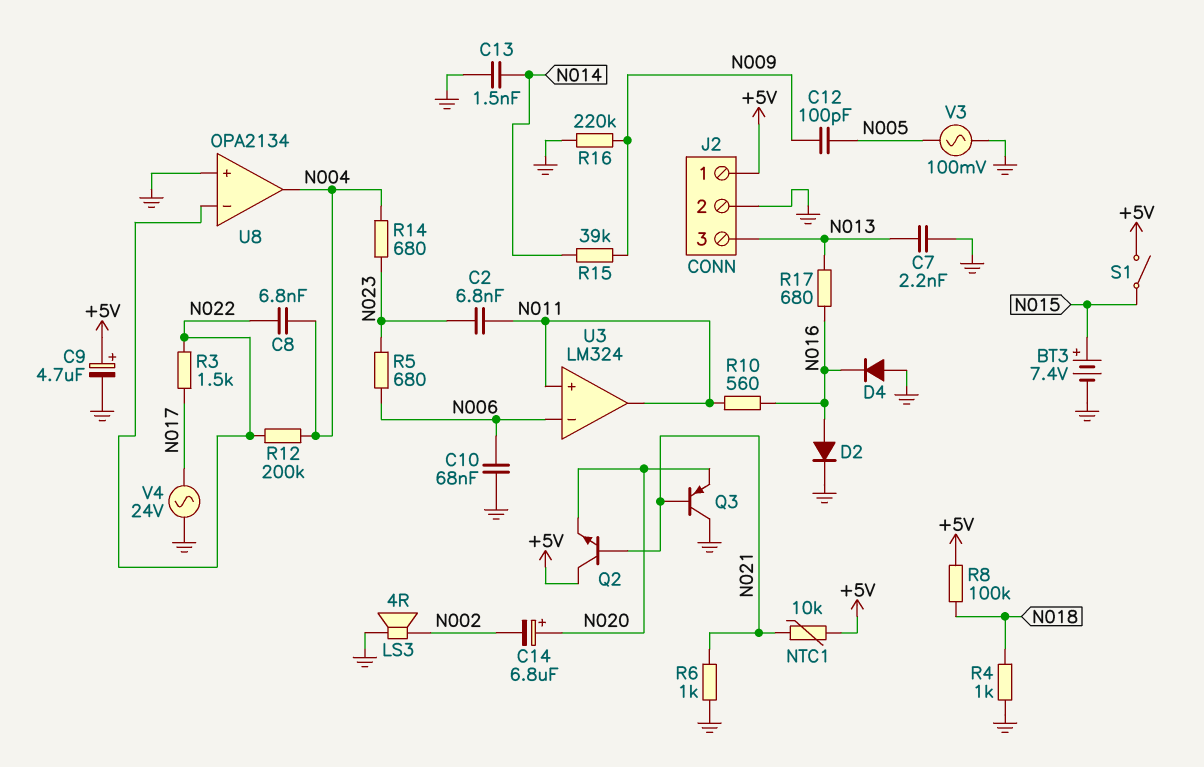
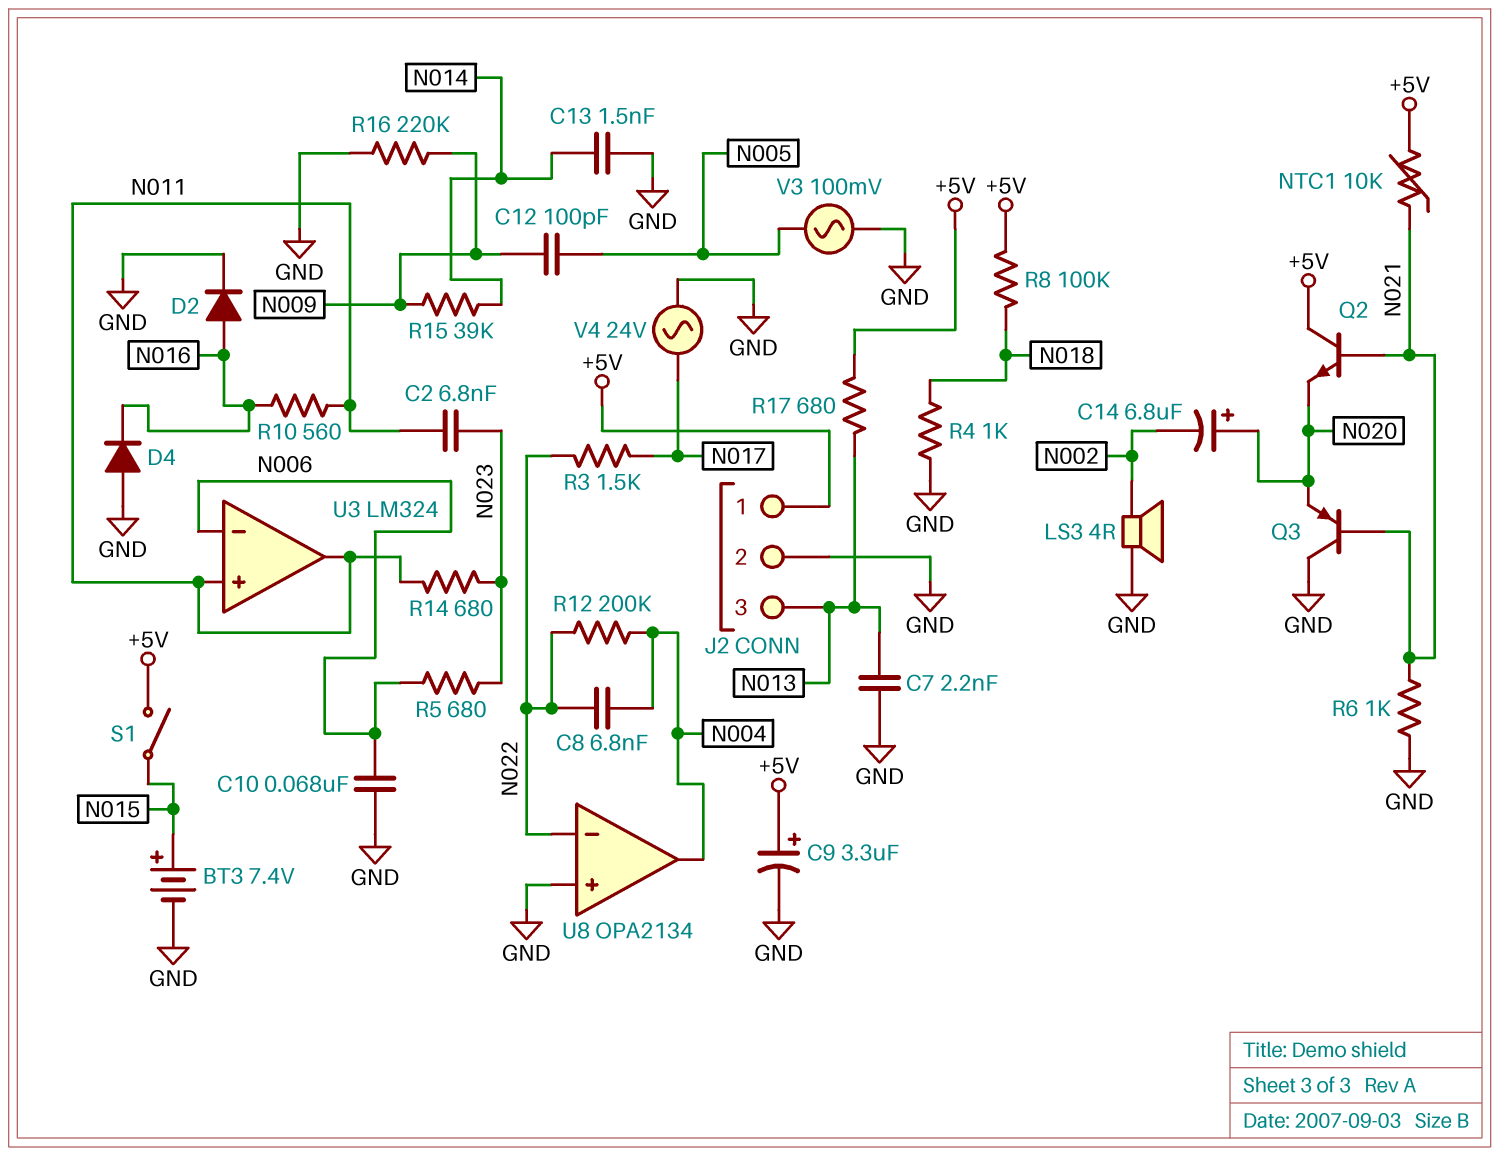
C9: 4.7uF (plus +5V, minus GND) -> 3.3uF (plus +5V, minus GND)
R14: 680 (N004, N023) -> 680 (N011, N023)
R17: 680 (N013, N016) -> 680 (+5V, N013)

